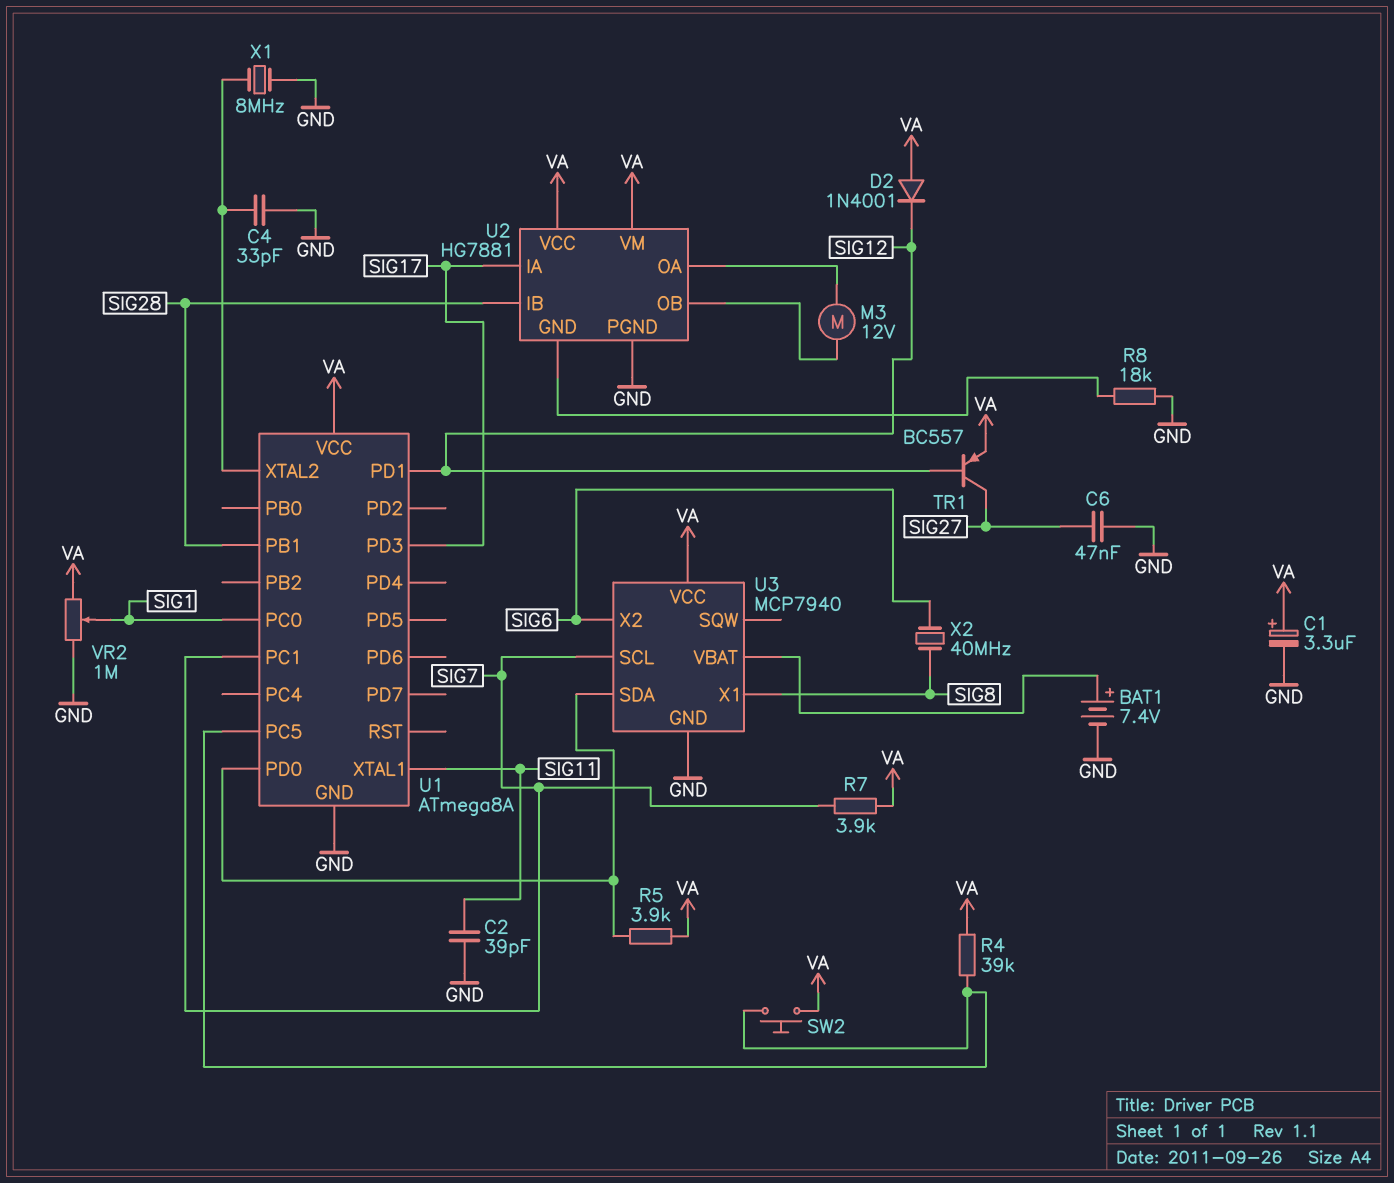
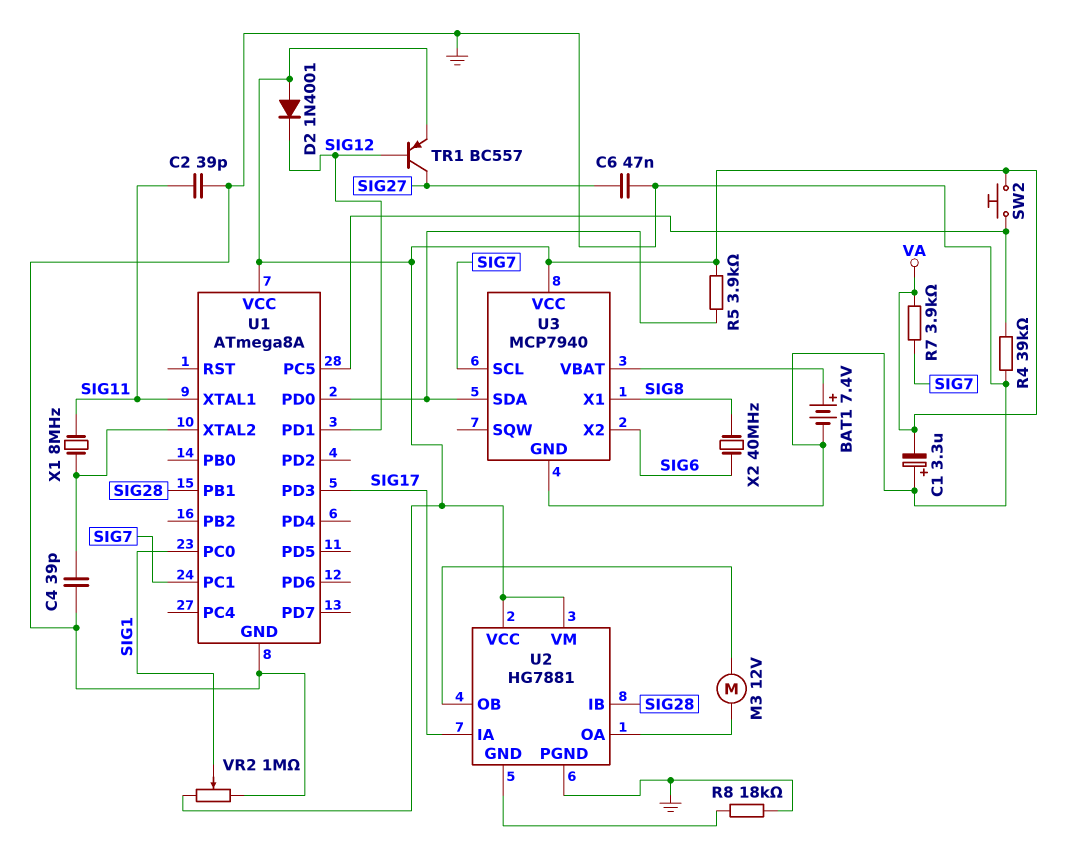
C1: 3.3uF (plus VA, minus GND) -> 3.3uF (plus GND, minus VA)
C4: 33pF (GND, U1/XTAL2) -> 39pF (GND, U1/XTAL2)
R4: 39k (U1/PC5, VA) -> 39k (GND, U1/PC5)
X1: 8MHz (GND, U1/XTAL2) -> 8MHz (SIG11, U1/XTAL2)

